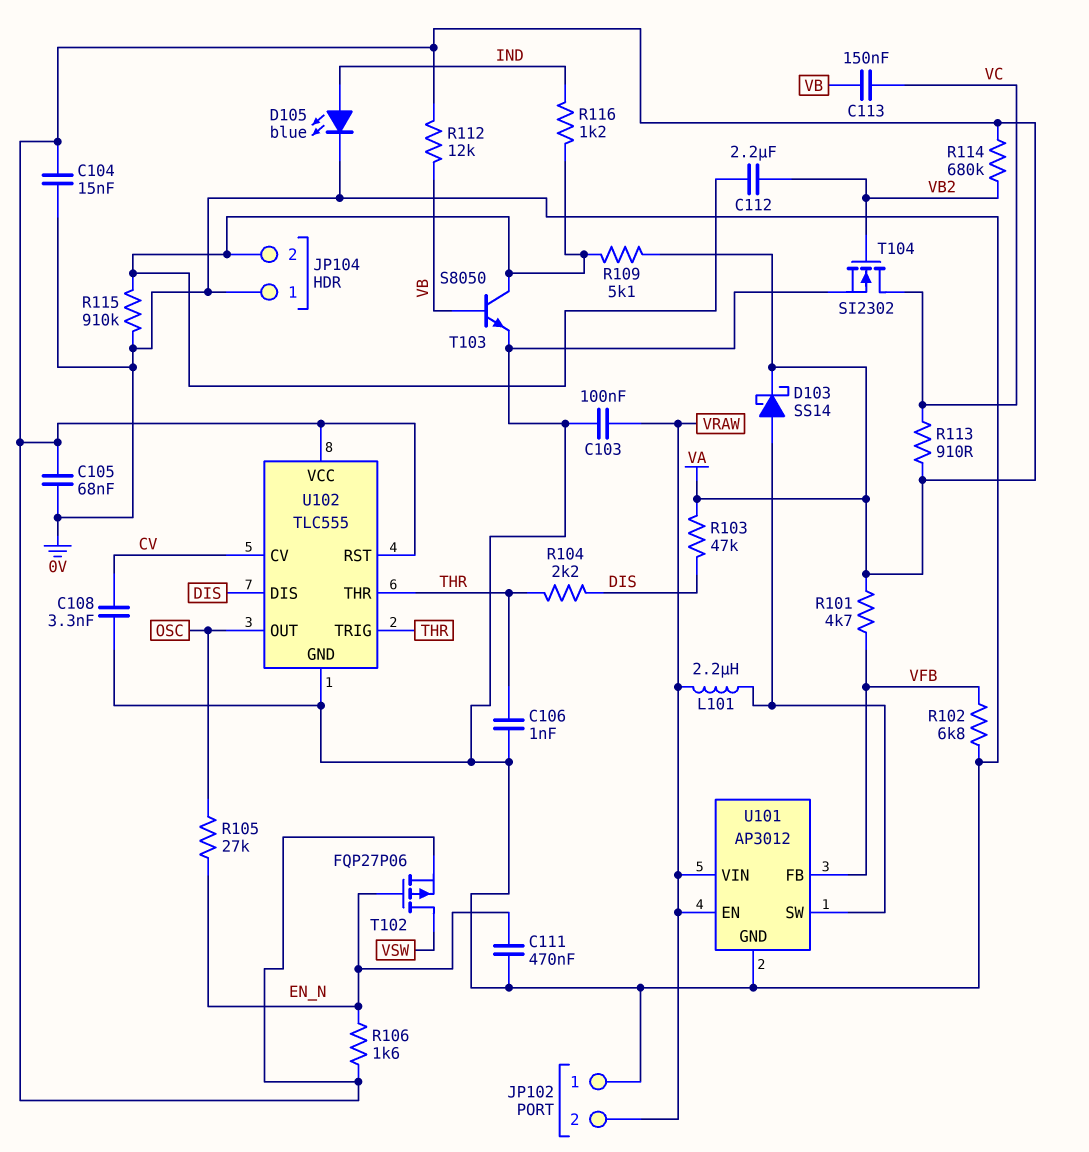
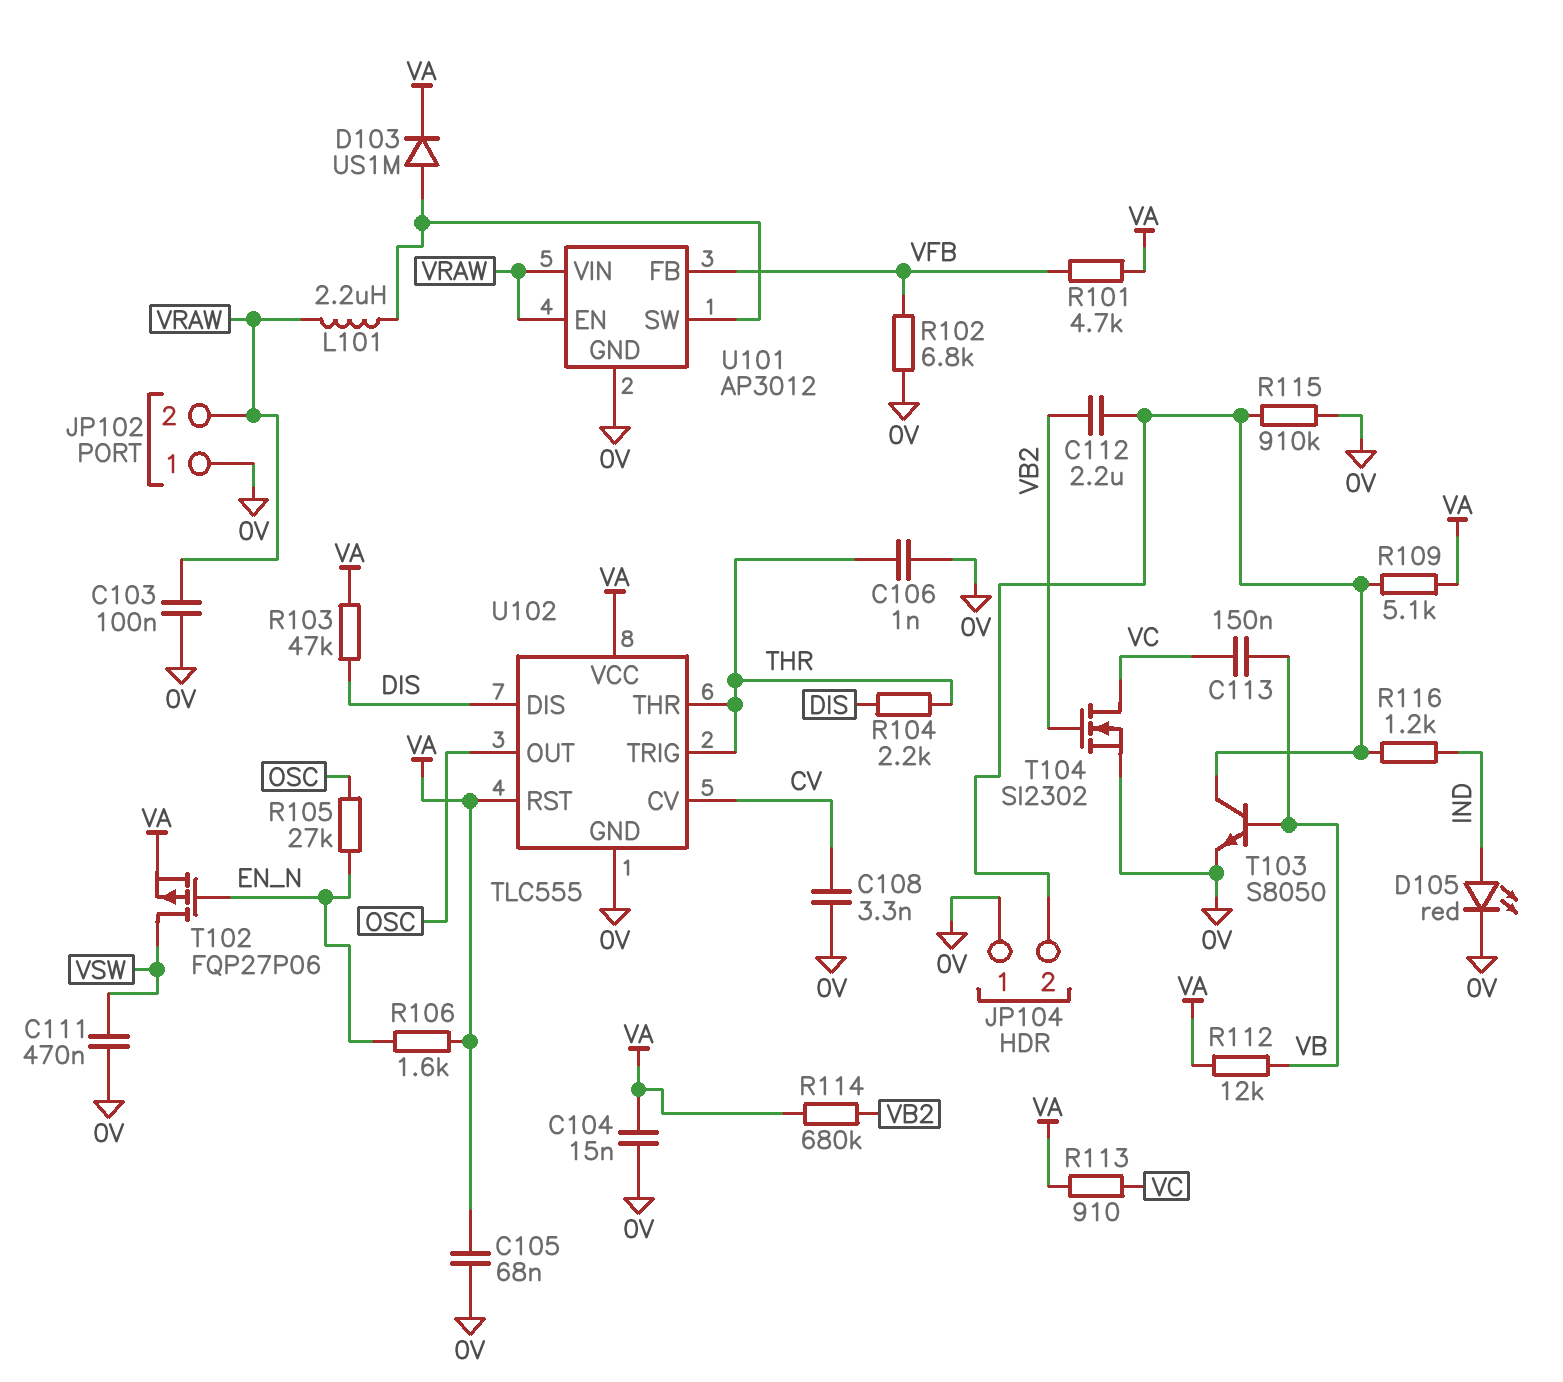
C111: 470nF (0V, EN_N) -> 470nF (0V, VSW)
D103: schottky SS14 (A U101/SW, K VA) -> diode US1M (A U101/SW, K VA)
D105: LED blue (A IND, K 0V) -> LED red (A IND, K 0V)

